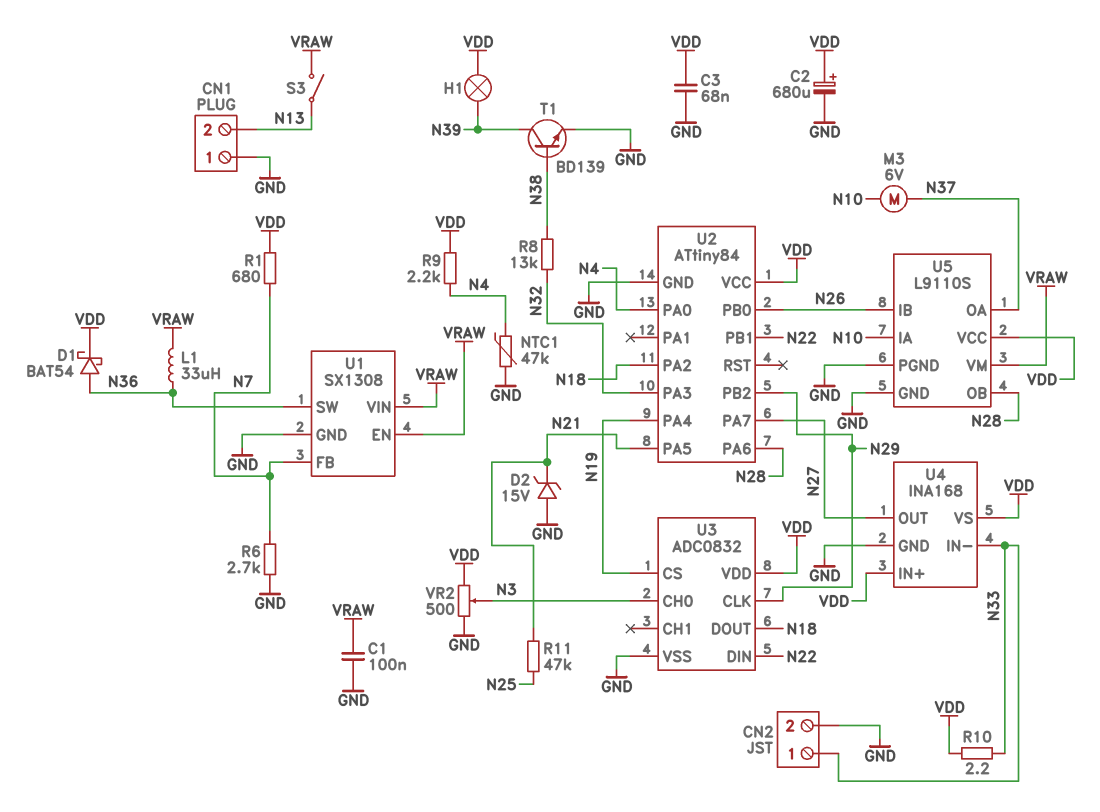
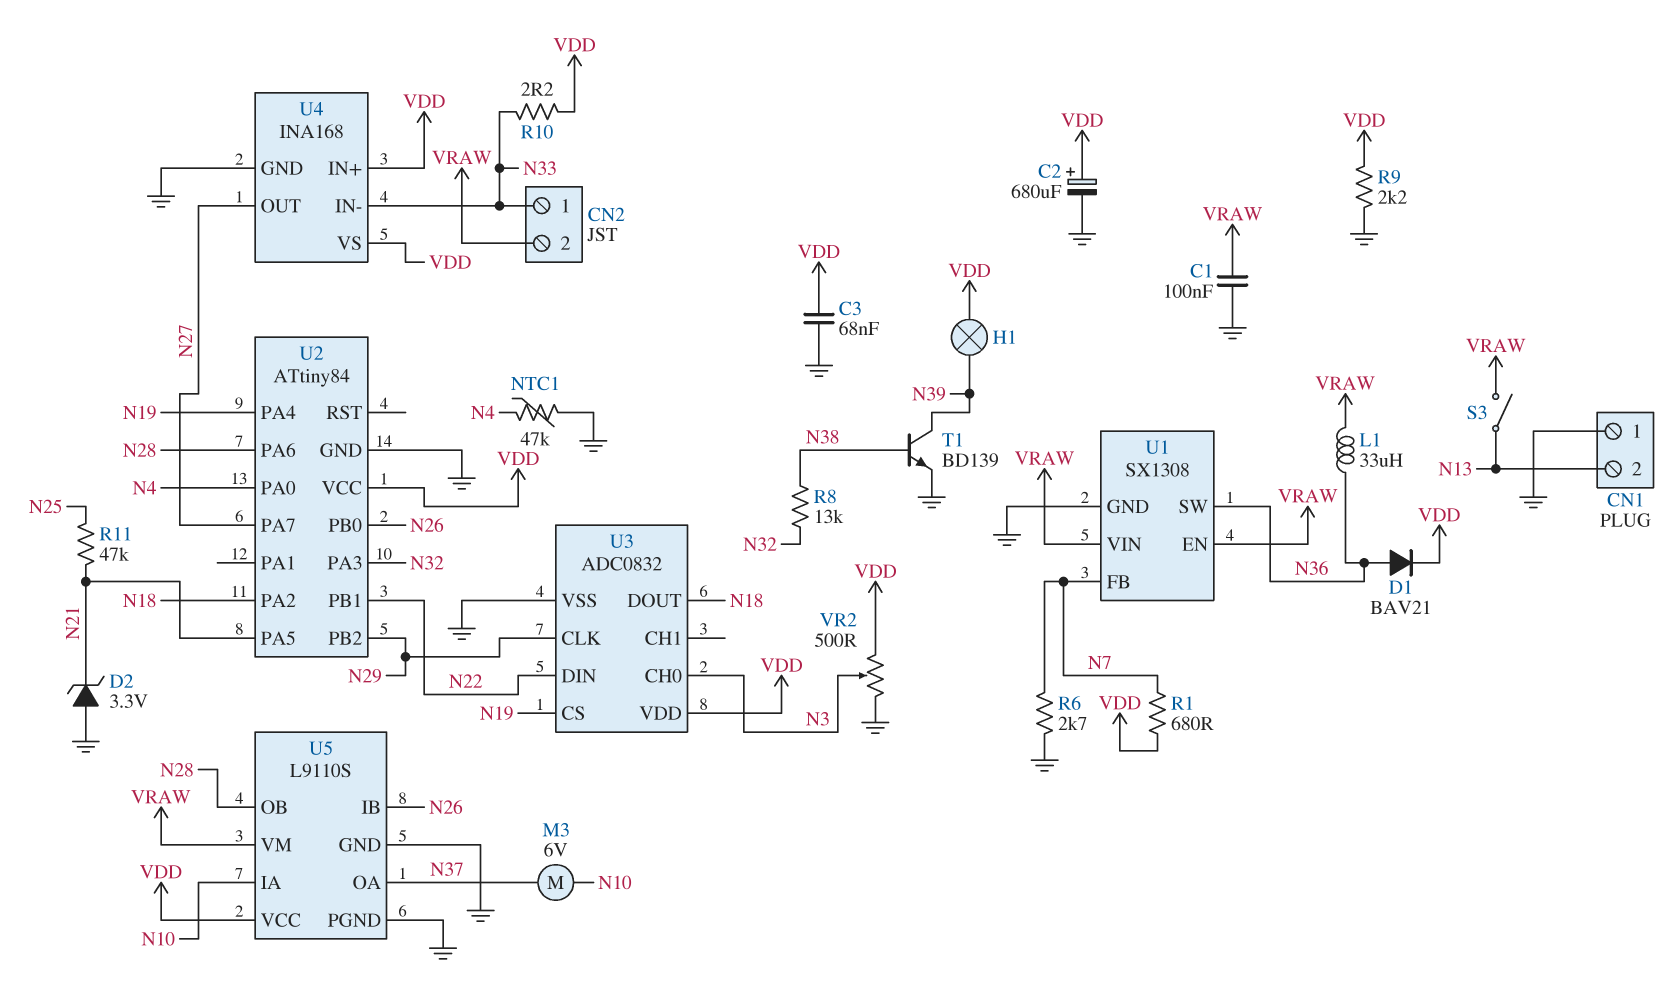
CN2 pin 2: GND -> VRAW
D1: schottky BAT54 (A N36, K VDD) -> diode BAV21 (A N36, K VDD)
D2: zener 15V (A GND, K N21) -> zener 3.3V (A GND, K N21)
R9: 2.2k (N4, VDD) -> 2.2k (GND, VDD)

